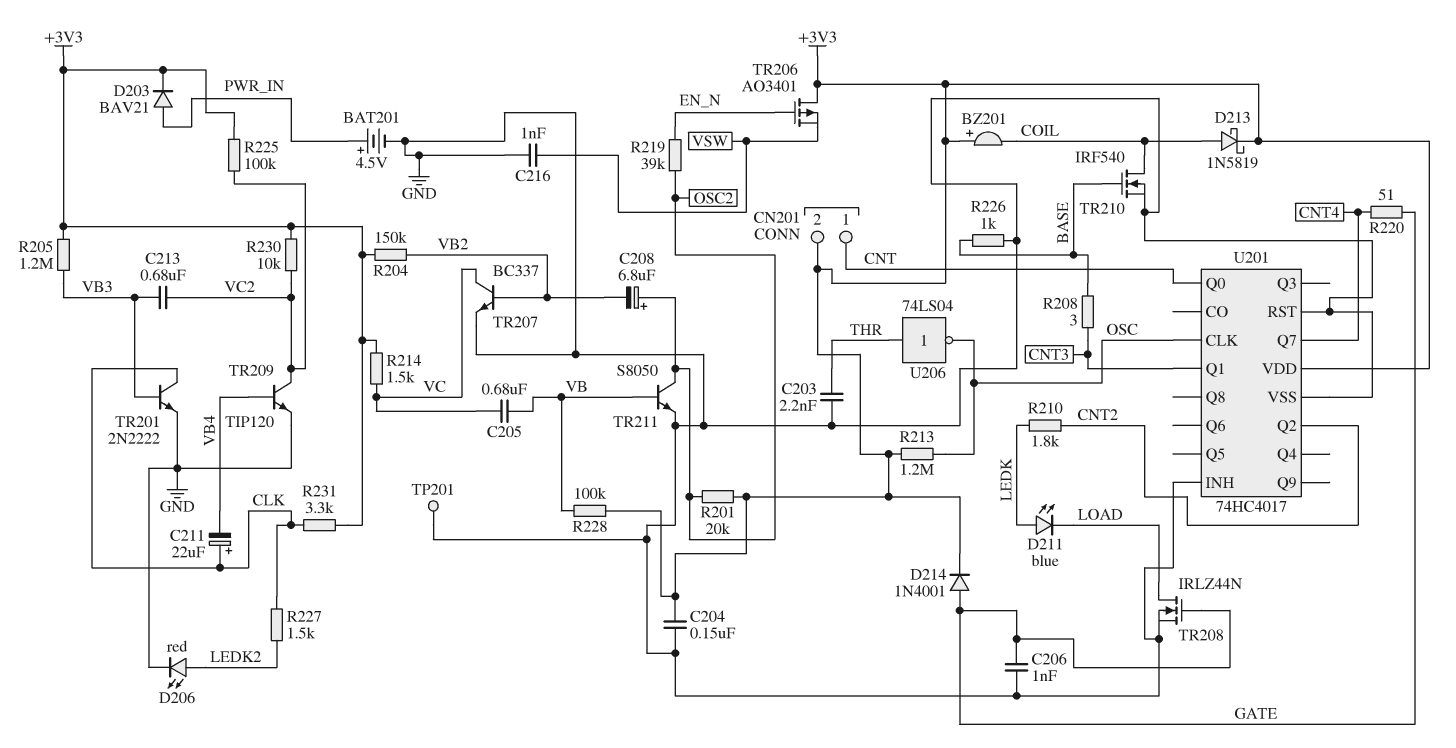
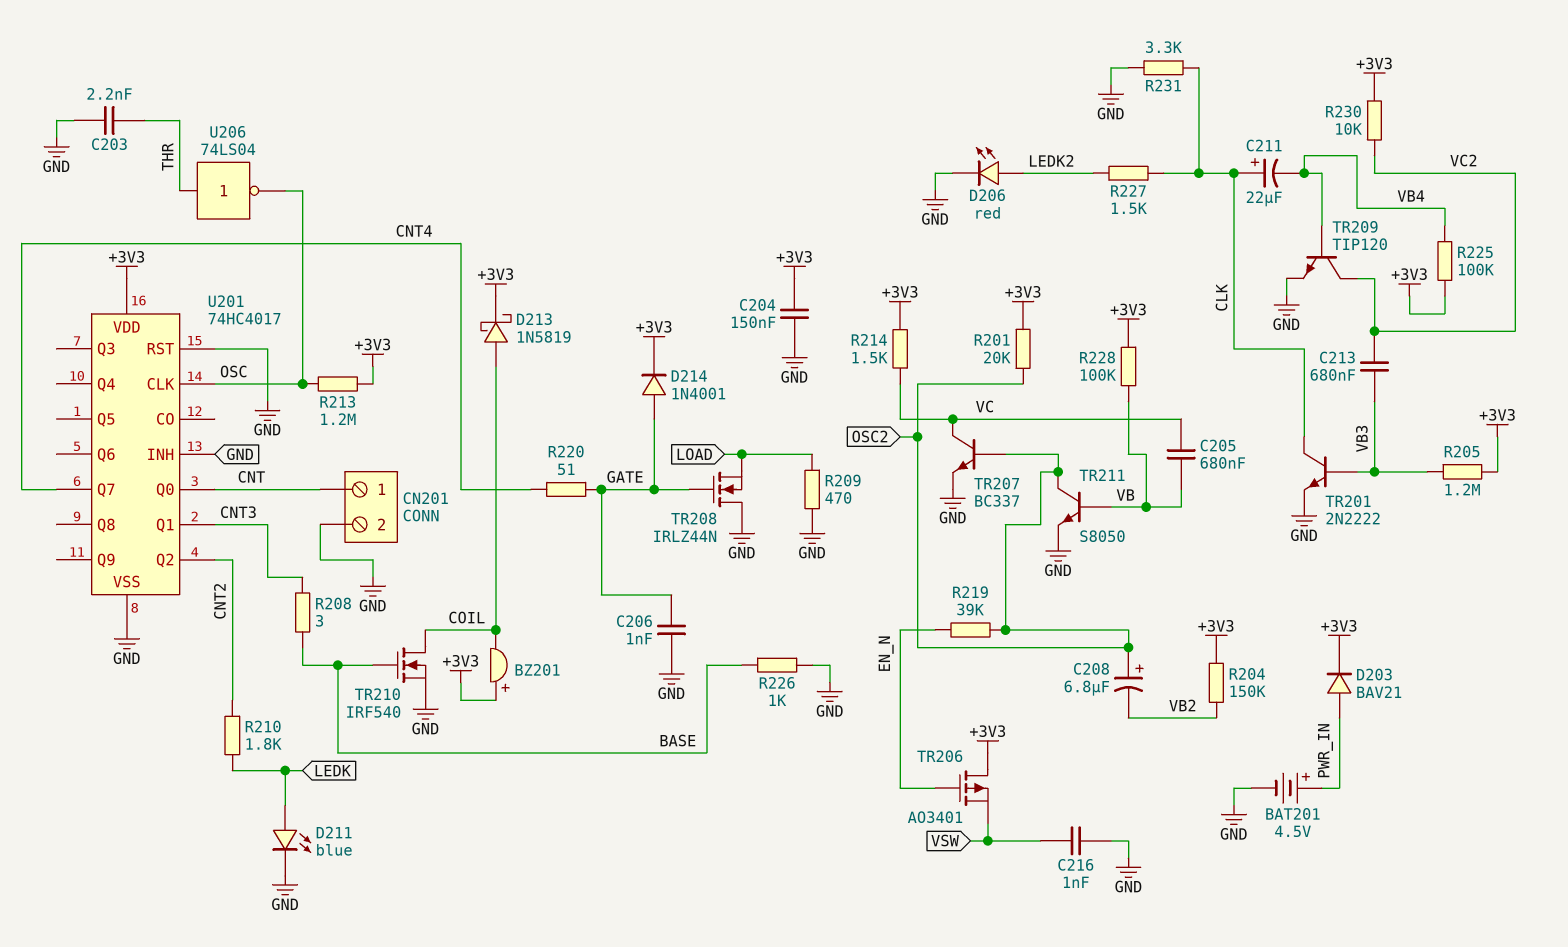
CN201 pin 2: +3V3 -> GND
D211: LED blue (A LEDK, K LOAD) -> LED blue (A LEDK, K GND)
R209: none -> 470 (GND, LOAD)
R225: 100k (+3V3, VC2) -> 100k (+3V3, VB4)
R231: 3.3k (+3V3, CLK) -> 3.3k (CLK, GND)
TP201: test point (GND) -> none
TR207: NPN BC337 (B VB2, C VC, E GND) -> NPN BC337 (B OSC2, C VC, E GND)
TR208: NMOS IRLZ44N (G GATE, D LOAD, S GND) -> NMOS IRLZ44N (G GATE, D GND, S LOAD)

